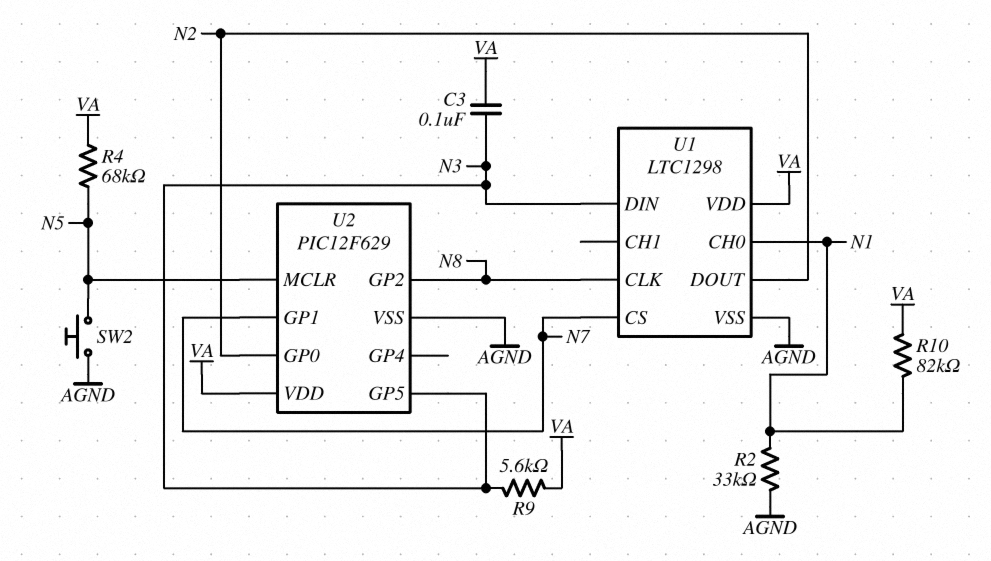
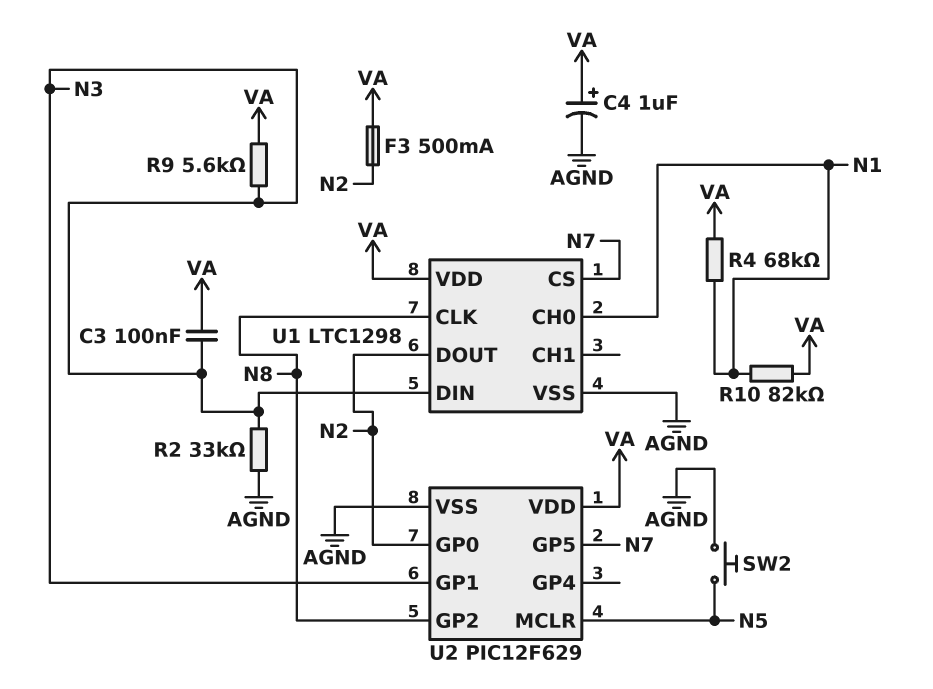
C4: none -> 1uF (plus VA, minus AGND)
F3: none -> 500mA (N2, VA)
R2: 33k (AGND, N1) -> 33k (AGND, N3)
R4: 68k (N5, VA) -> 68k (N1, VA)
U2 pin GP1: N7 -> N3
U2 pin GP5: N3 -> N7

